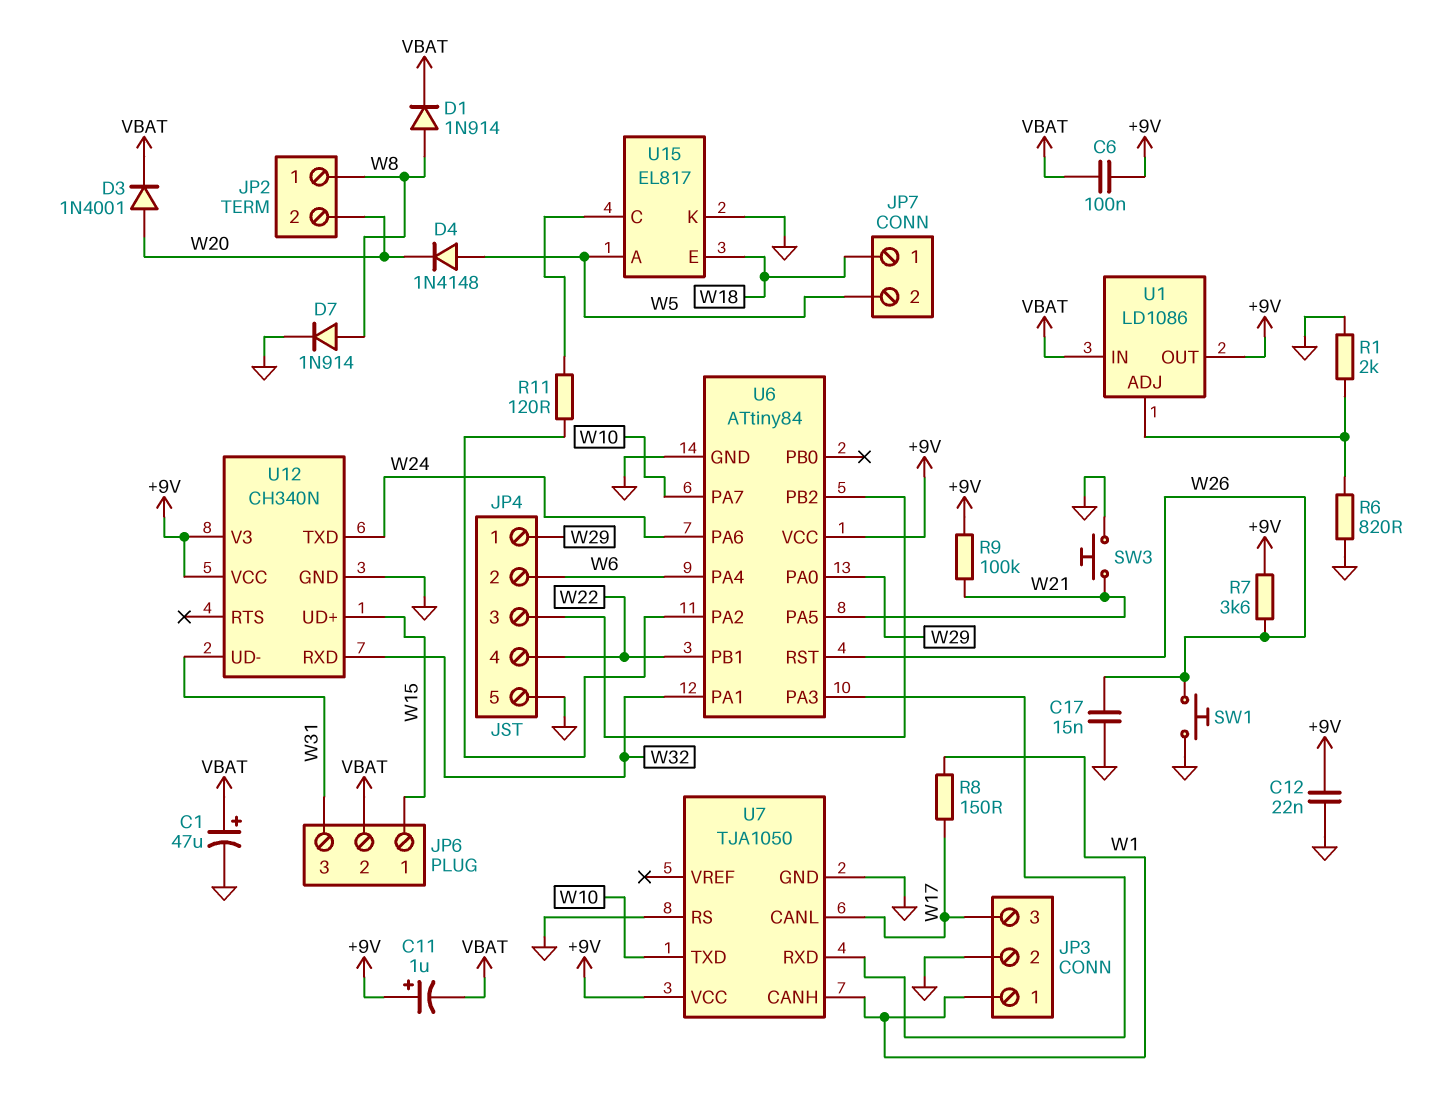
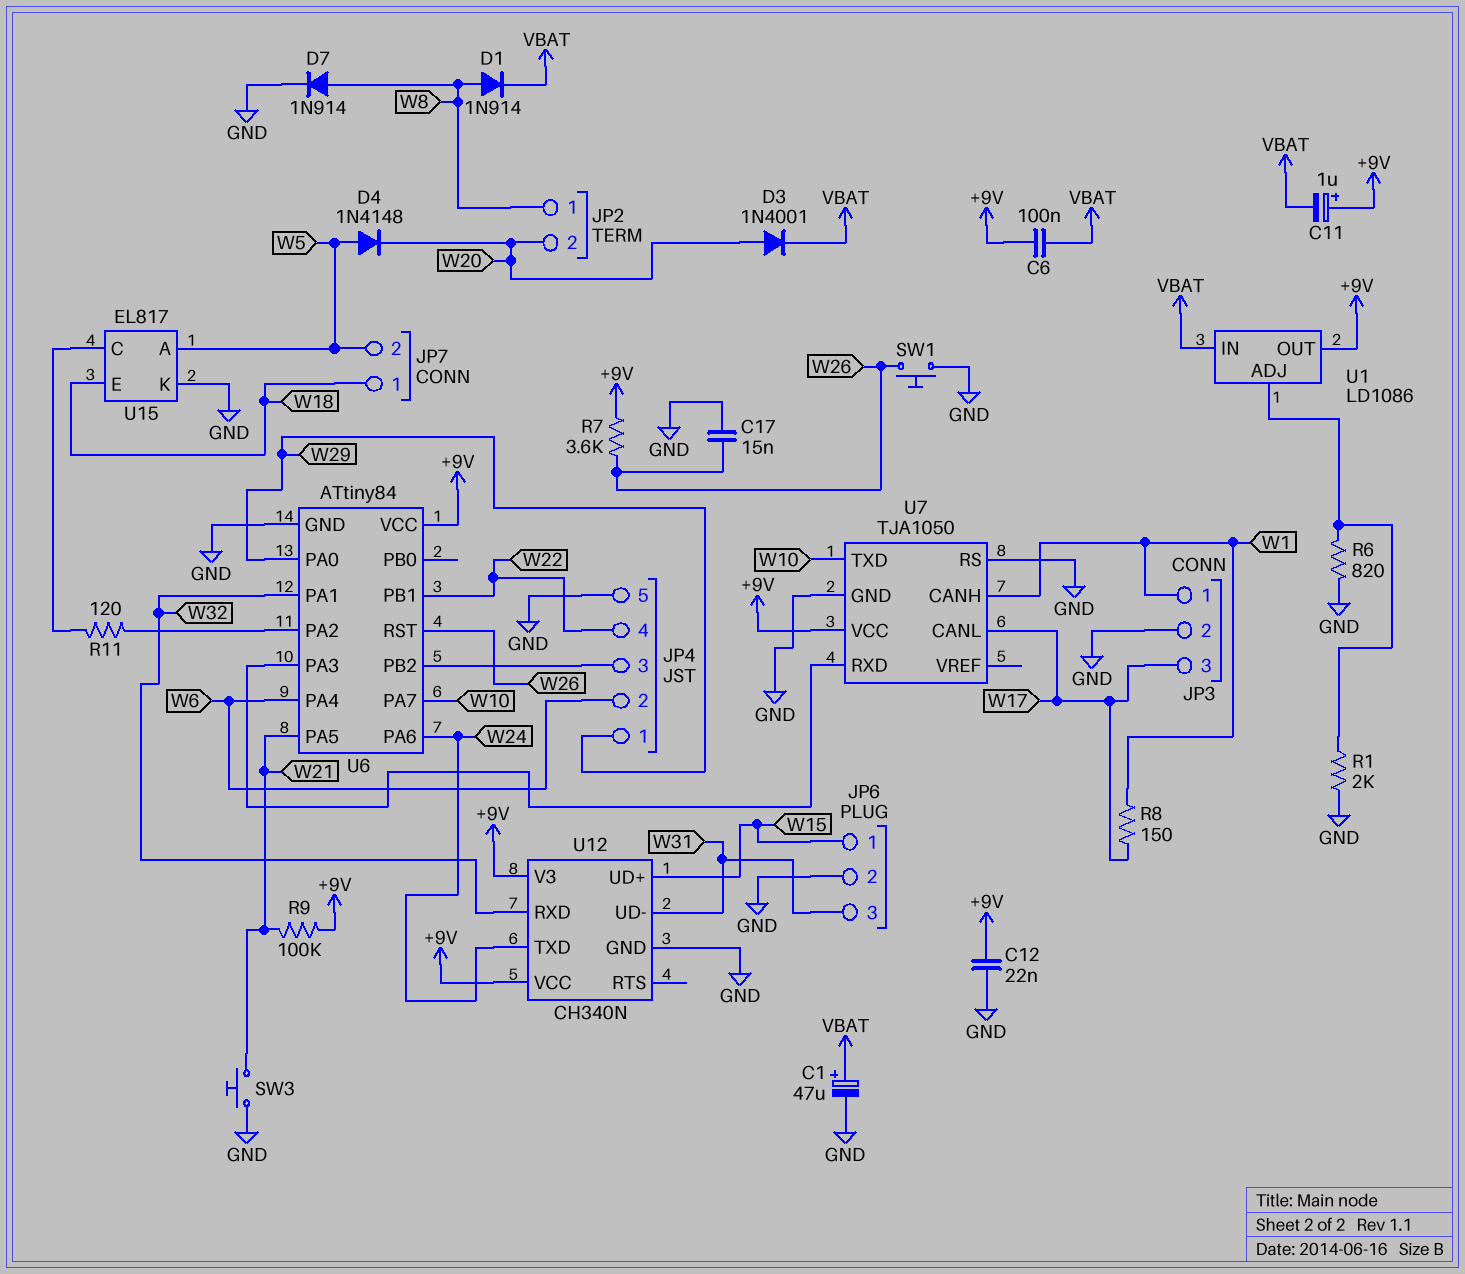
JP6 pin 2: VBAT -> GND

